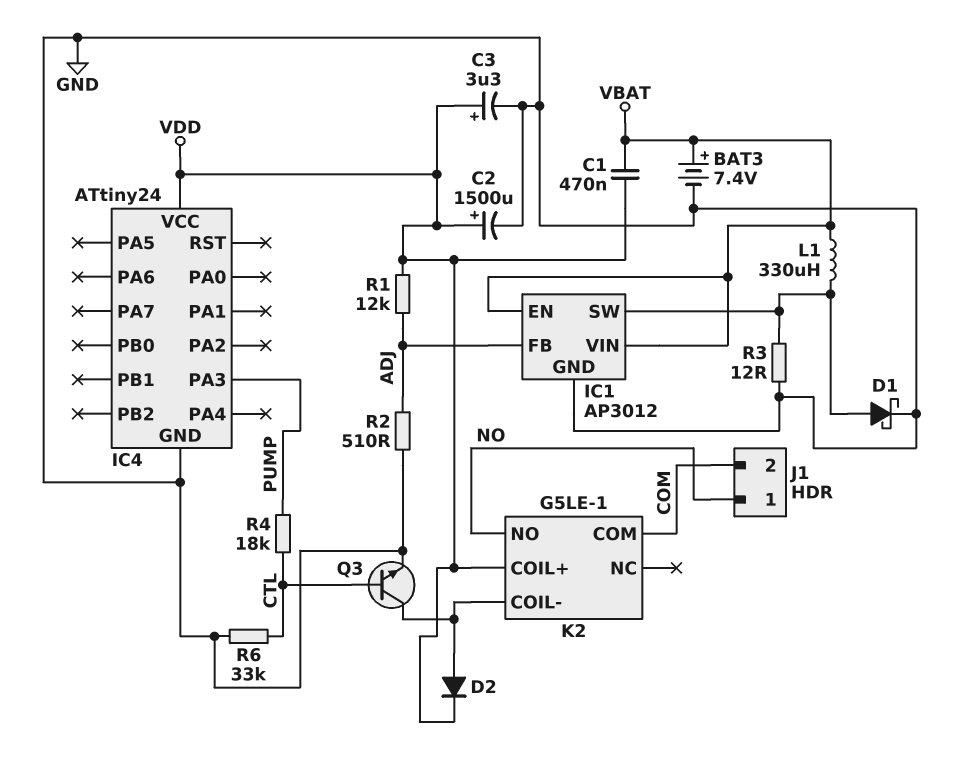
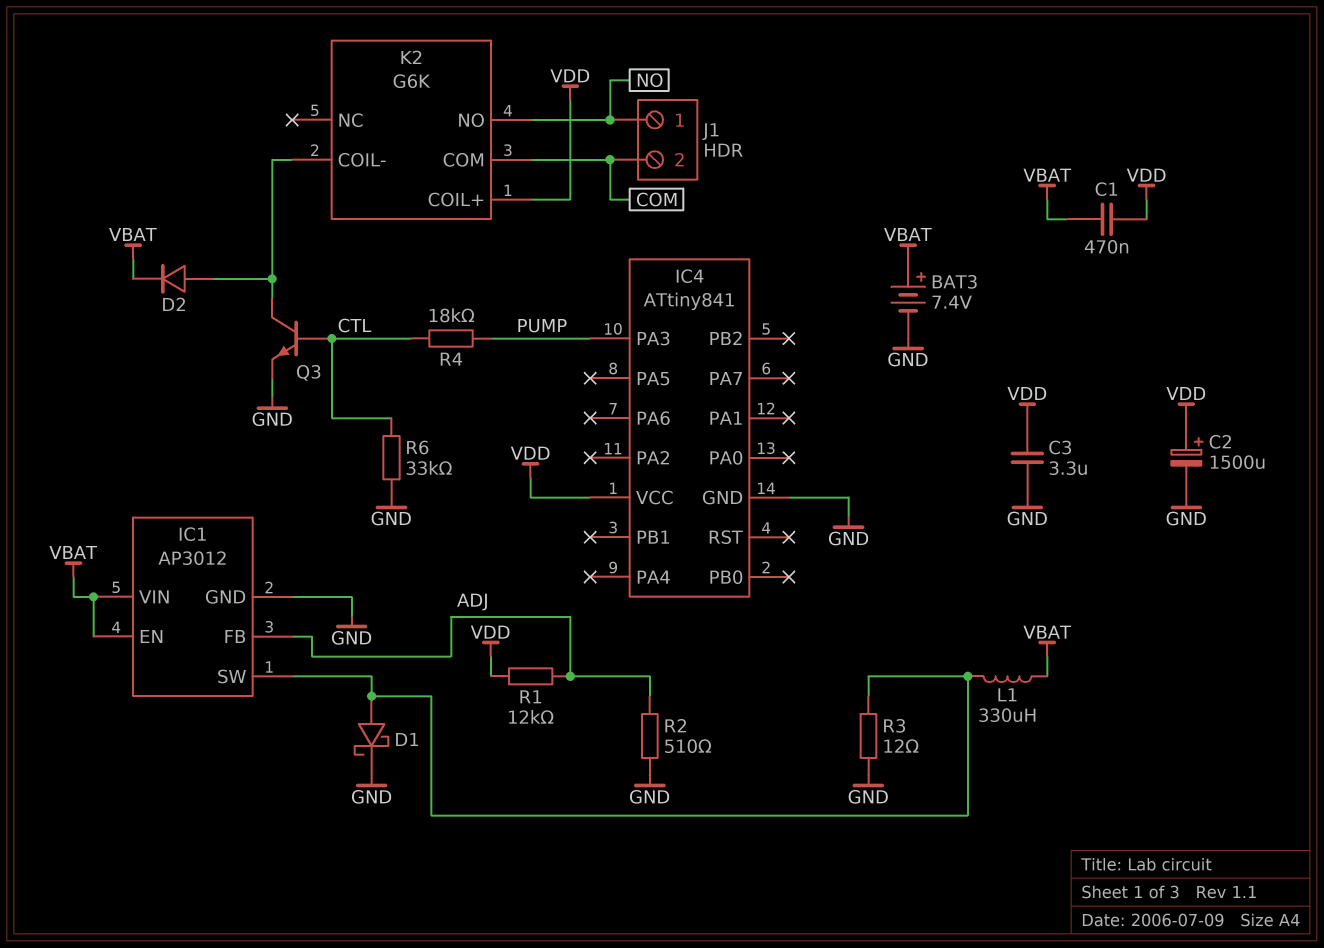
C3: 3.3uF (plus VDD, minus GND) -> 3.3uF (GND, VDD)
D2: diode (A K2/COIL-, K VDD) -> diode (A K2/COIL-, K VBAT)
IC4: ATtiny24 -> ATtiny841
K2: G5LE-1 -> G6K

